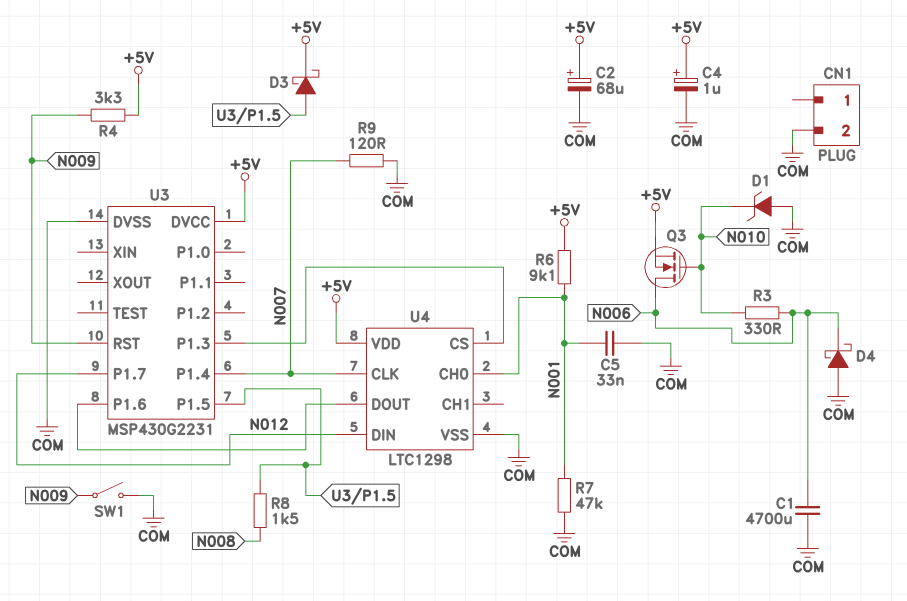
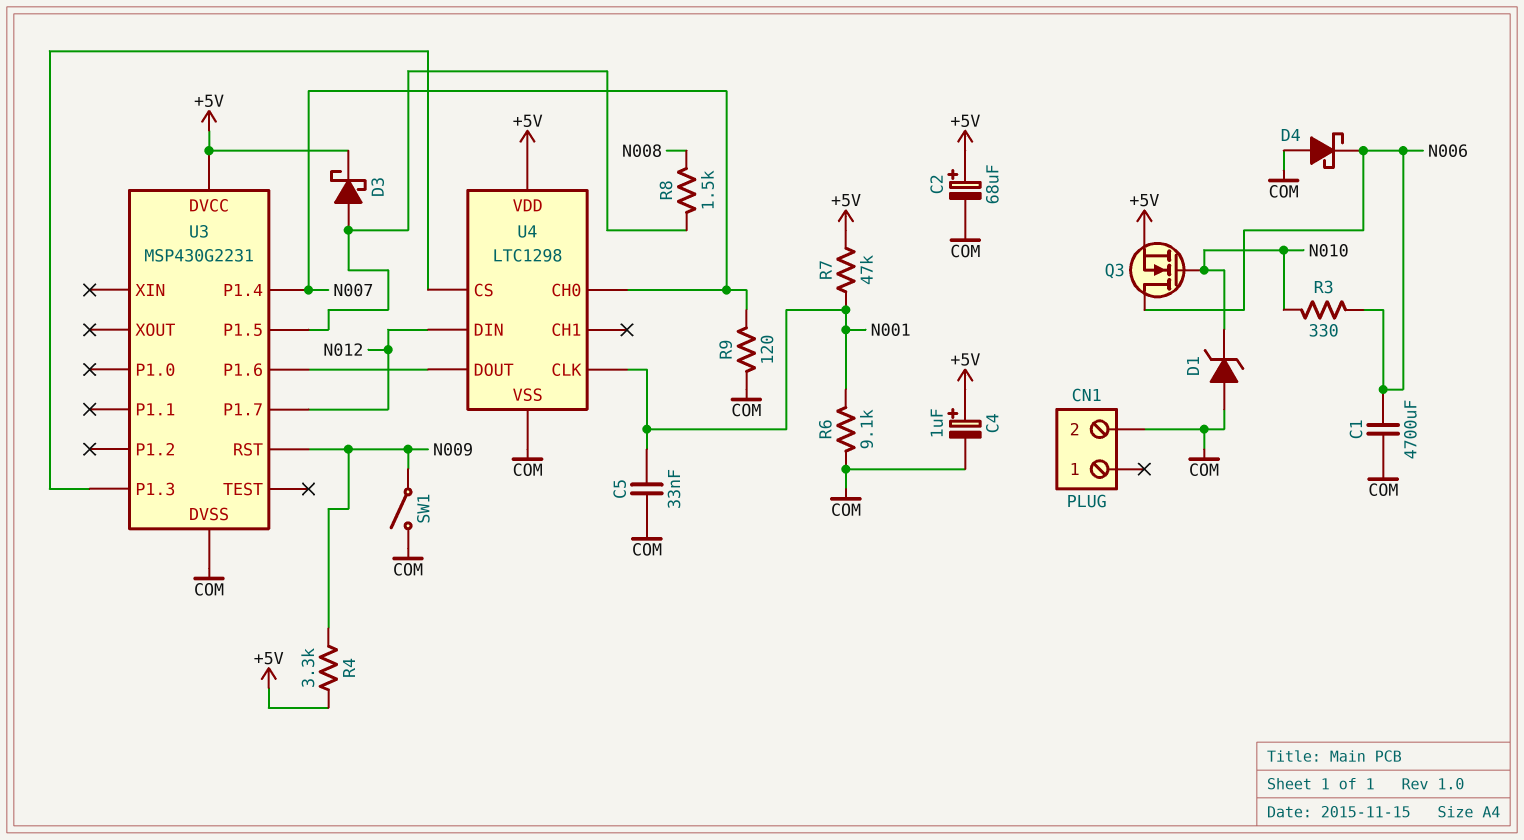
R6: 9.1k (+5V, N001) -> 9.1k (COM, N001)
R7: 47k (COM, N001) -> 47k (+5V, N001)
U4 pin CH0: N001 -> N007
U4 pin CLK: N007 -> N001

